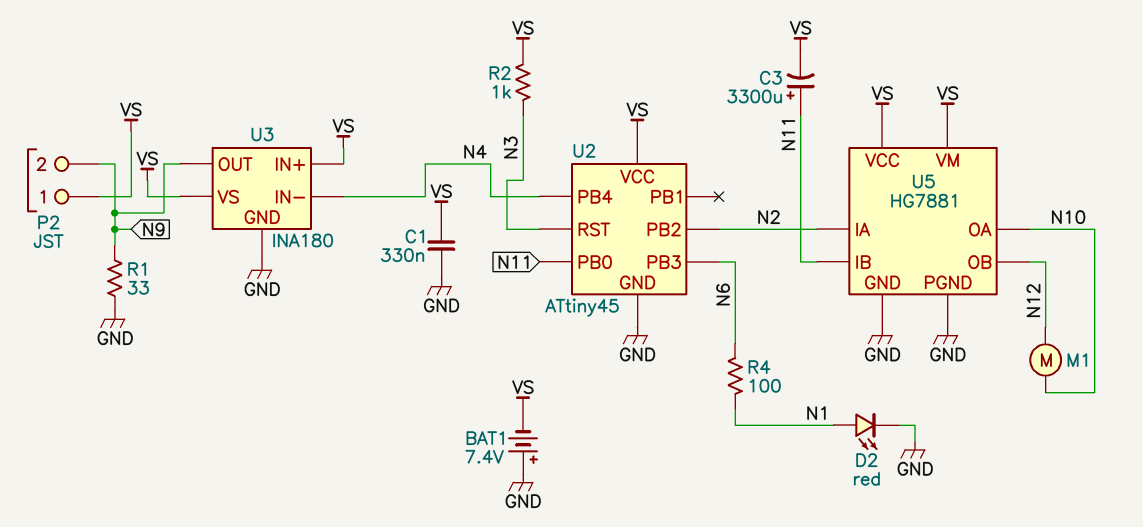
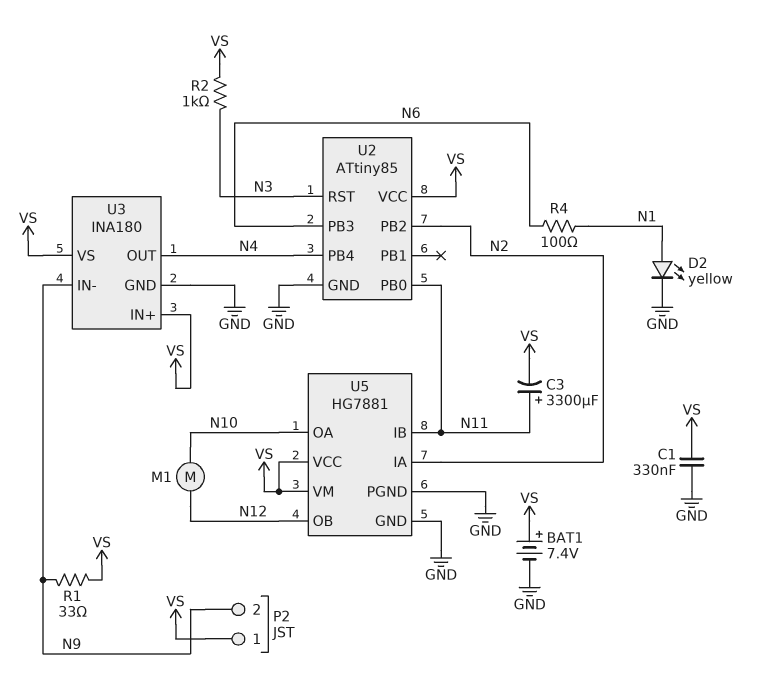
BAT1: 7.4V (plus GND, minus VS) -> 7.4V (plus VS, minus GND)
D2: LED red (A N1, K GND) -> LED yellow (A N1, K GND)
R1: 33 (GND, N9) -> 33 (N9, VS)
U2: ATtiny45 -> ATtiny85
U3 pin IN-: N4 -> N9
U3 pin OUT: N9 -> N4

